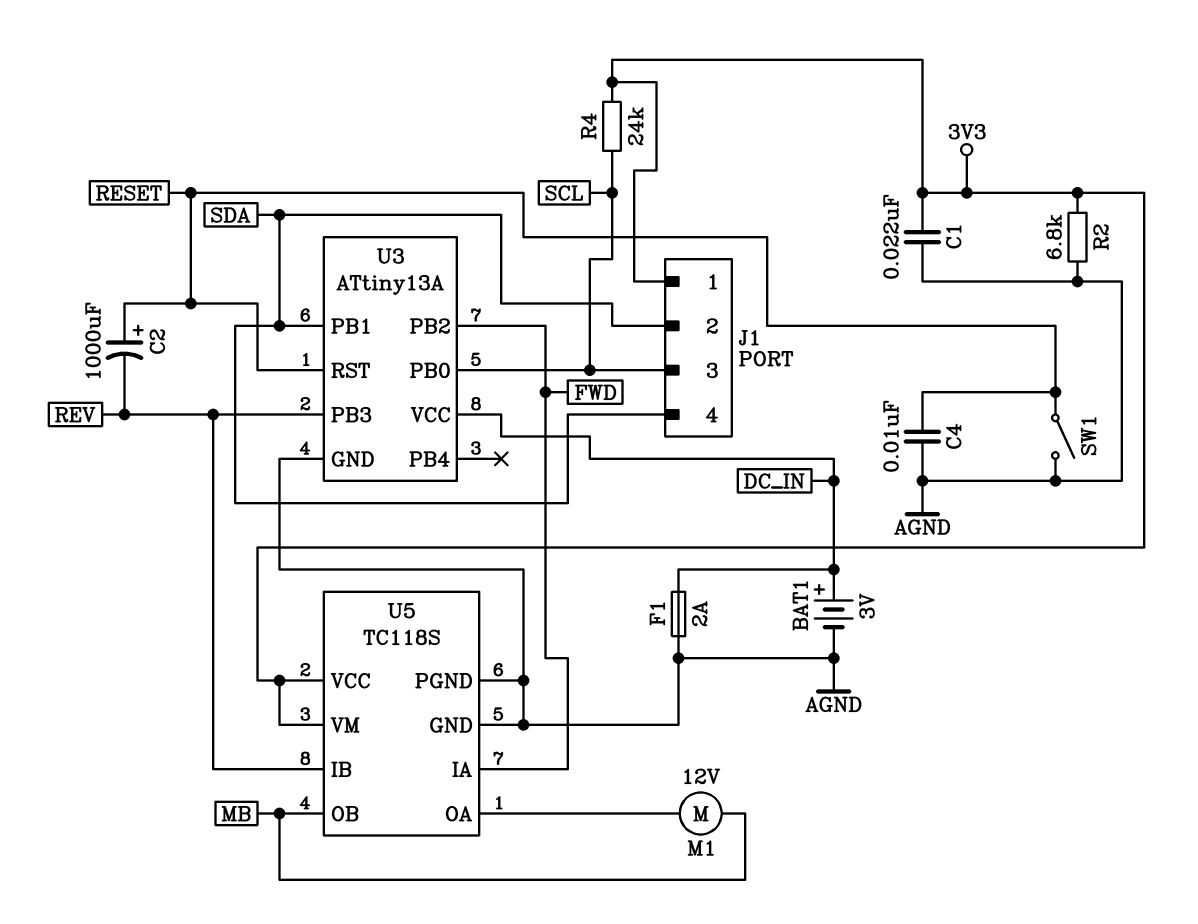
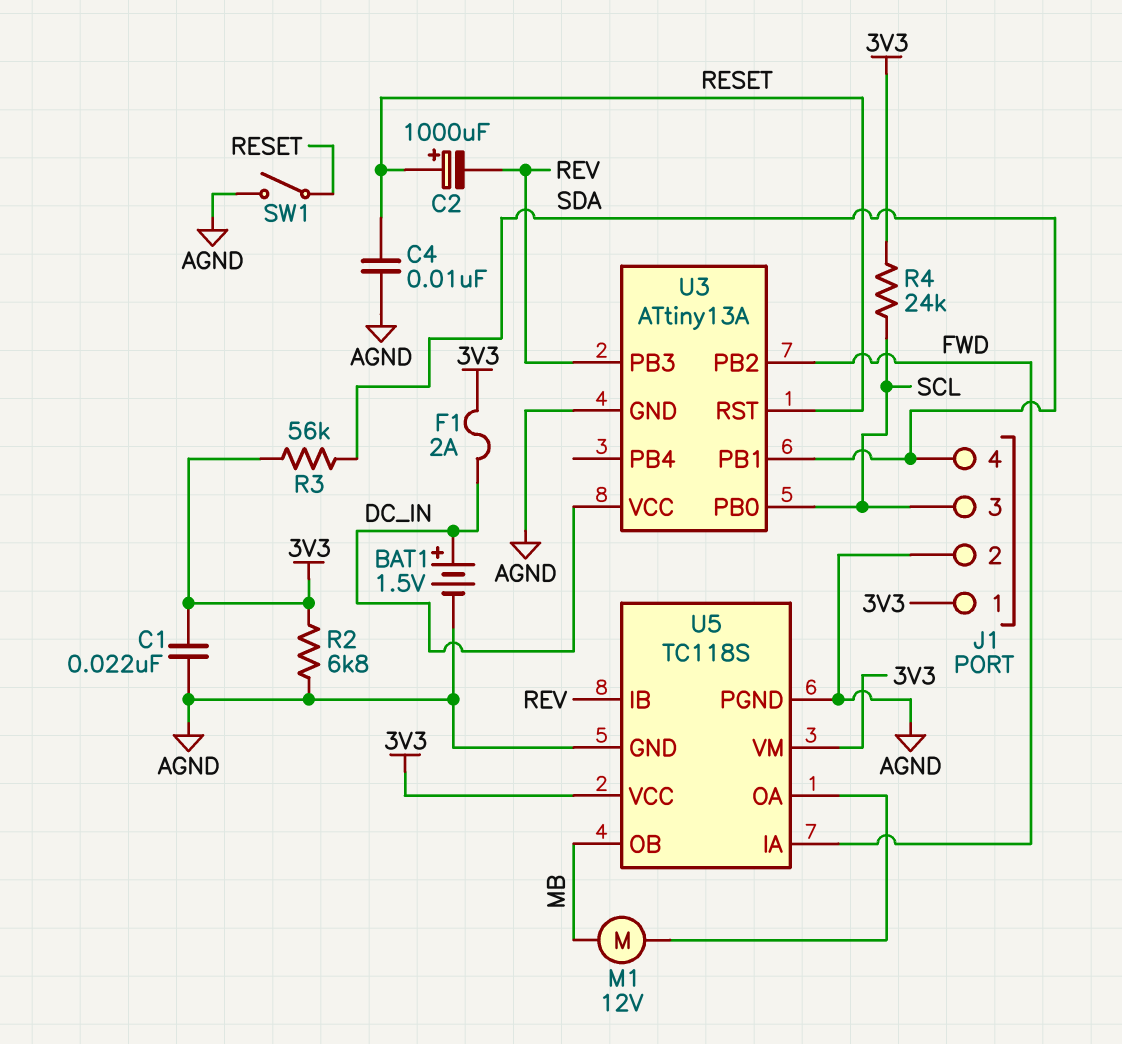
BAT1: 3V (plus DC_IN, minus AGND) -> 1.5V (plus DC_IN, minus AGND)
F1: 2A (AGND, DC_IN) -> 2A (3V3, DC_IN)
J1 pin 2: SDA -> AGND
R3: none -> 56k (3V3, SDA)

